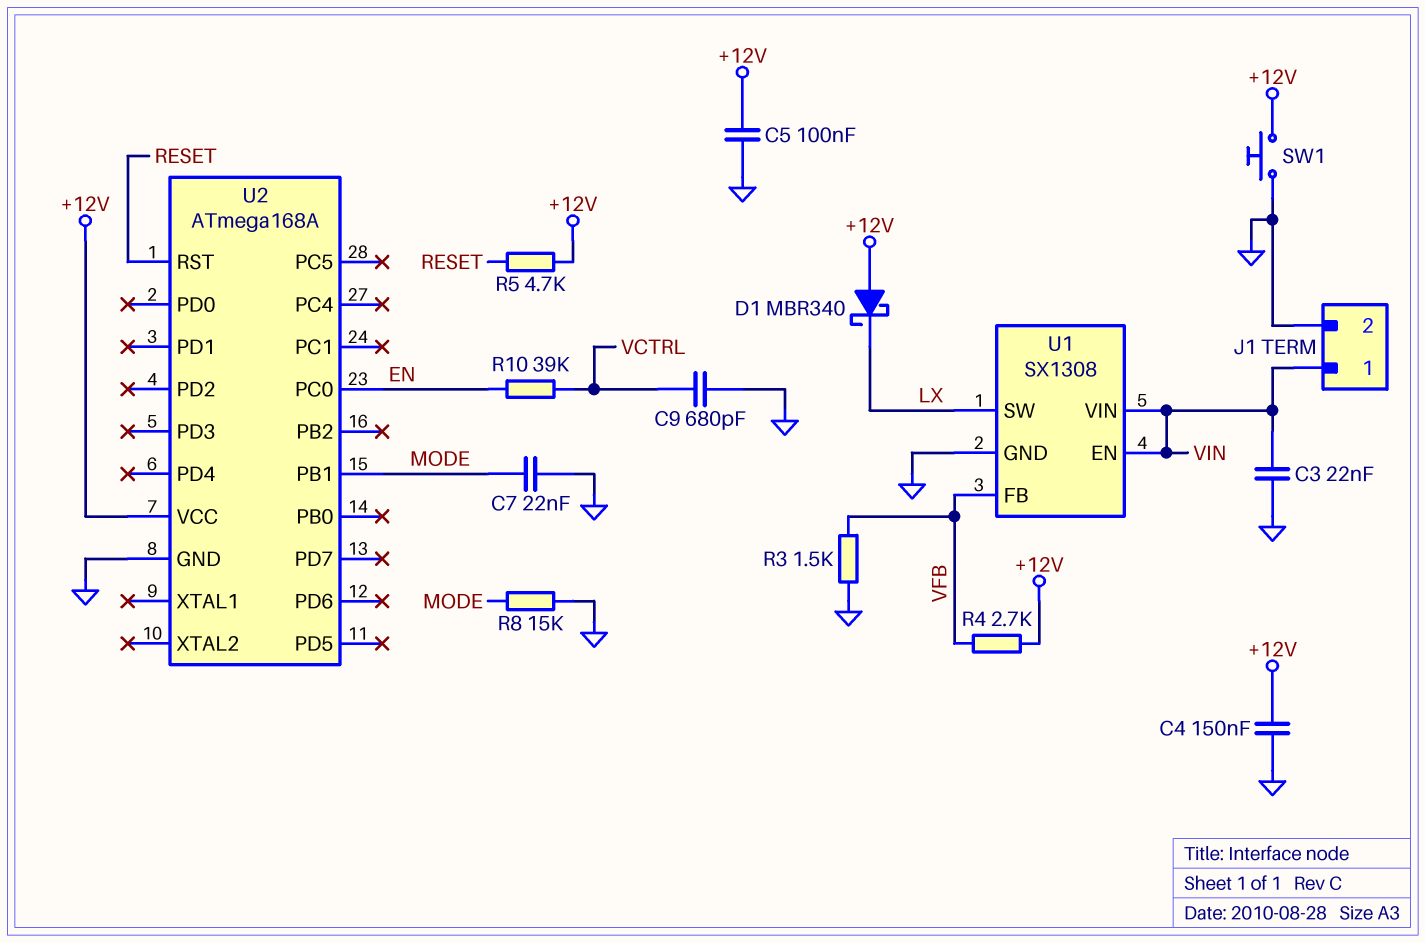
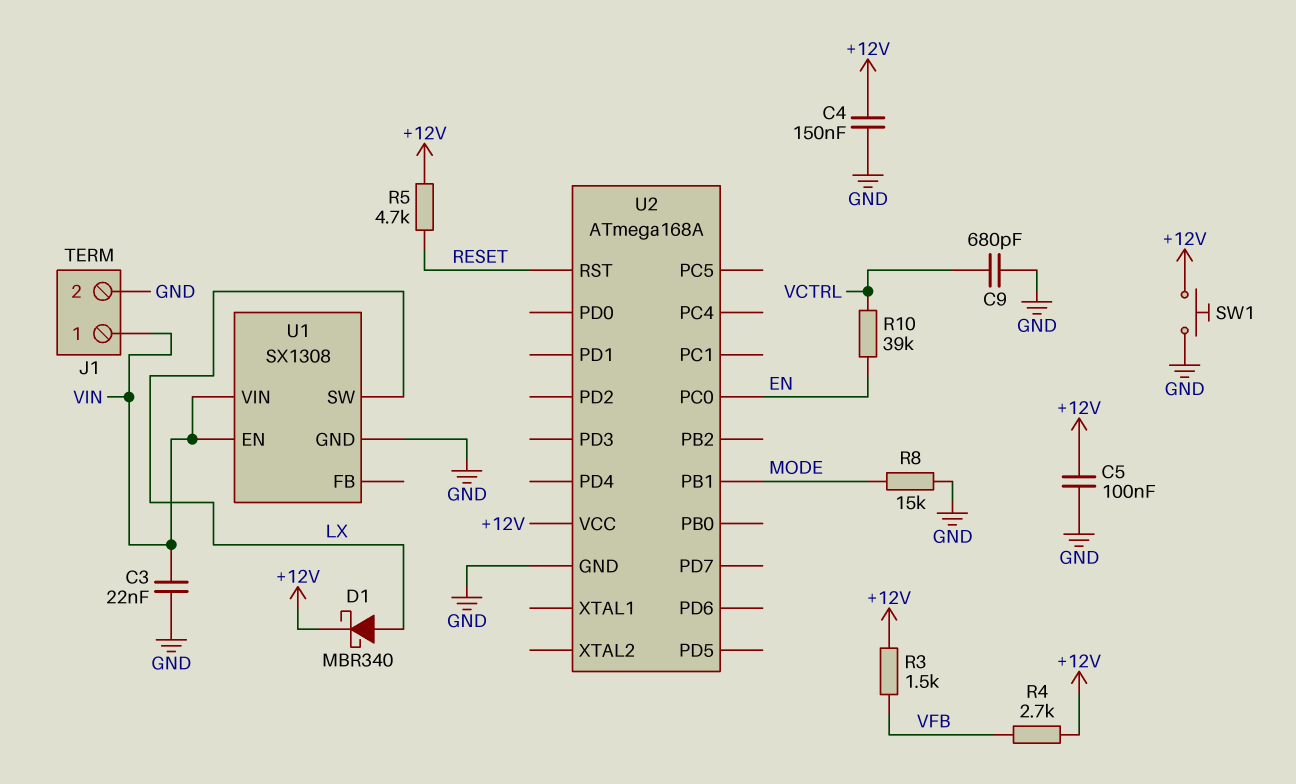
C7: 22nF (GND, MODE) -> none
D1: schottky MBR340 (A +12V, K LX) -> schottky MBR340 (A LX, K +12V)
R3: 1.5k (GND, VFB) -> 1.5k (+12V, VFB)
U1 pin FB: VFB -> none

